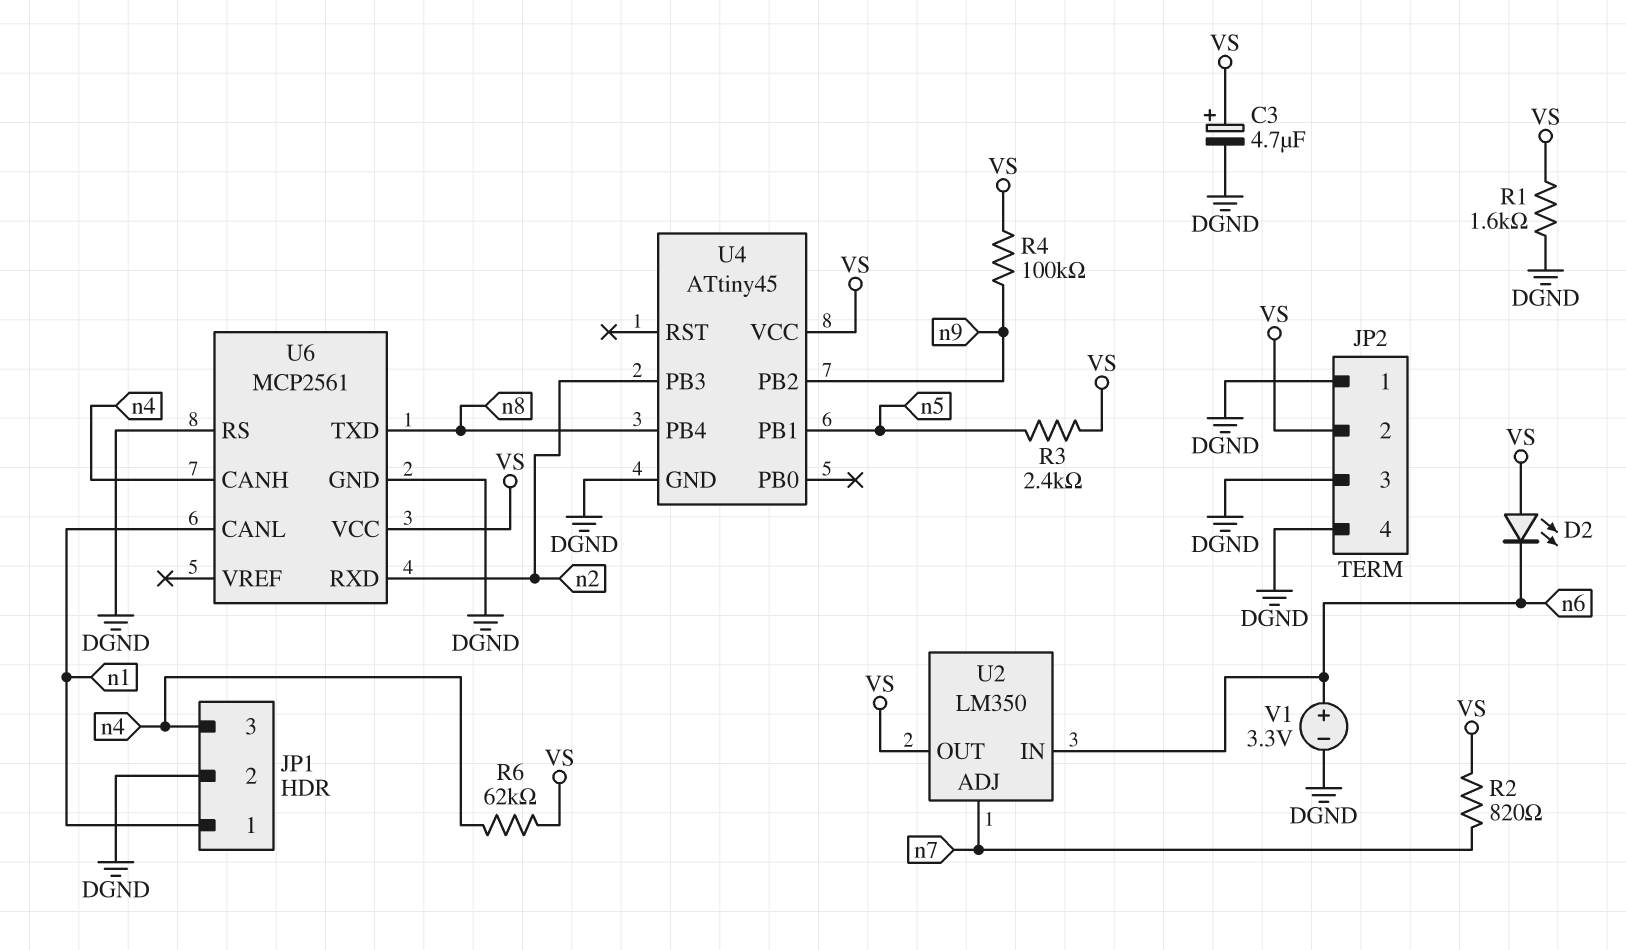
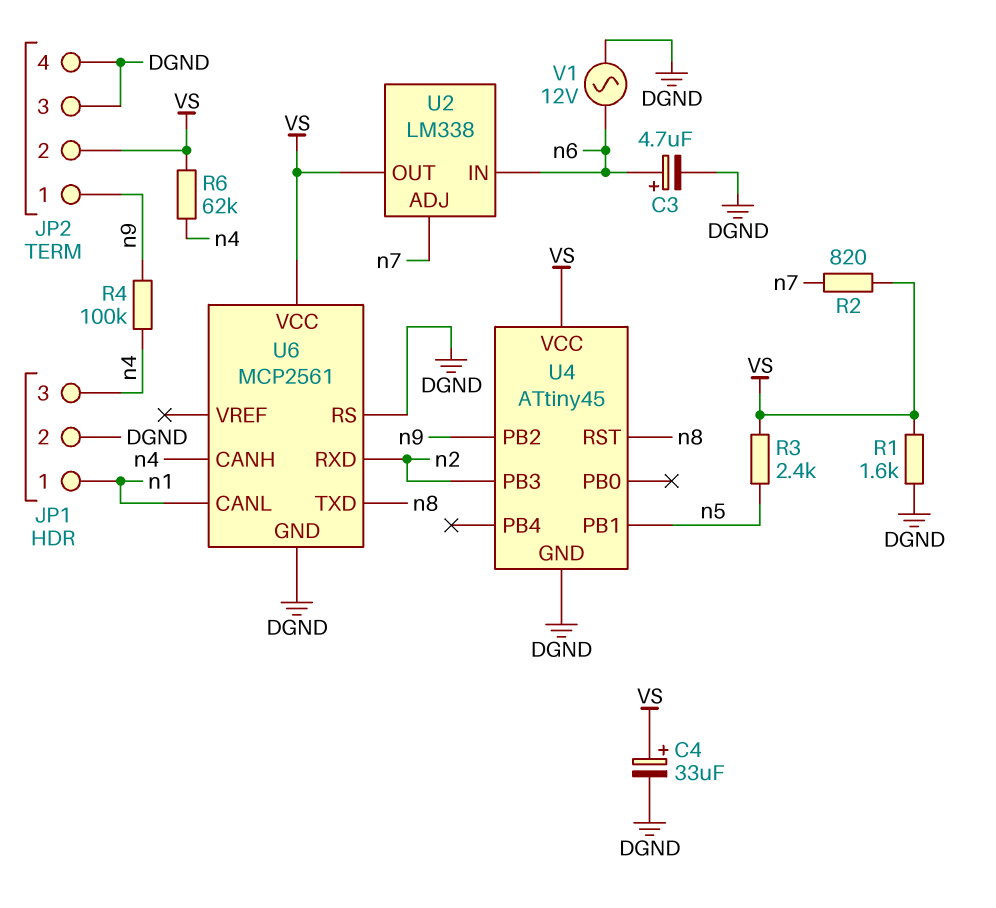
C3: 4.7uF (plus VS, minus DGND) -> 4.7uF (plus n6, minus DGND)
C4: none -> 33uF (plus VS, minus DGND)
D2: LED (A VS, K n6) -> none
JP2 pin 1: DGND -> n9
R4: 100k (VS, n9) -> 100k (n4, n9)
U2: LM350 -> LM338
U4 pin PB4: n8 -> none
U4 pin RST: none -> n8
V1: 3.3V (plus n6, minus DGND) -> AC 12V (DGND, n6)

